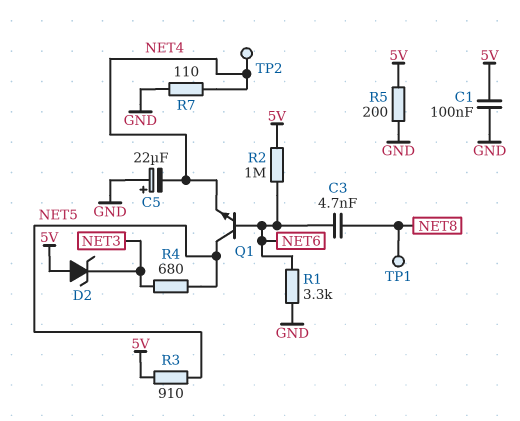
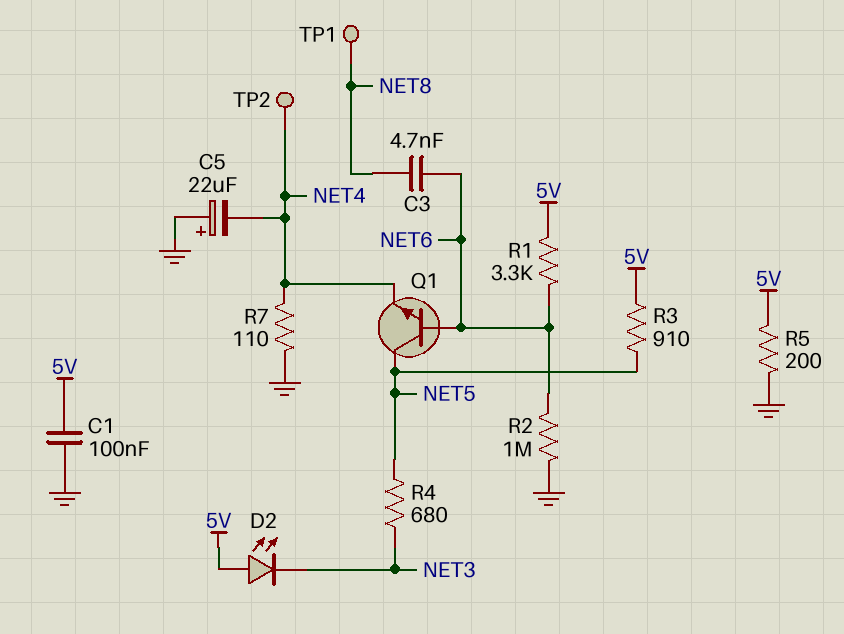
D2: zener (A 5V, K NET3) -> LED (A 5V, K NET3)
R1: 3.3k (GND, NET6) -> 3.3k (5V, NET6)
R2: 1M (5V, NET6) -> 1M (GND, NET6)

